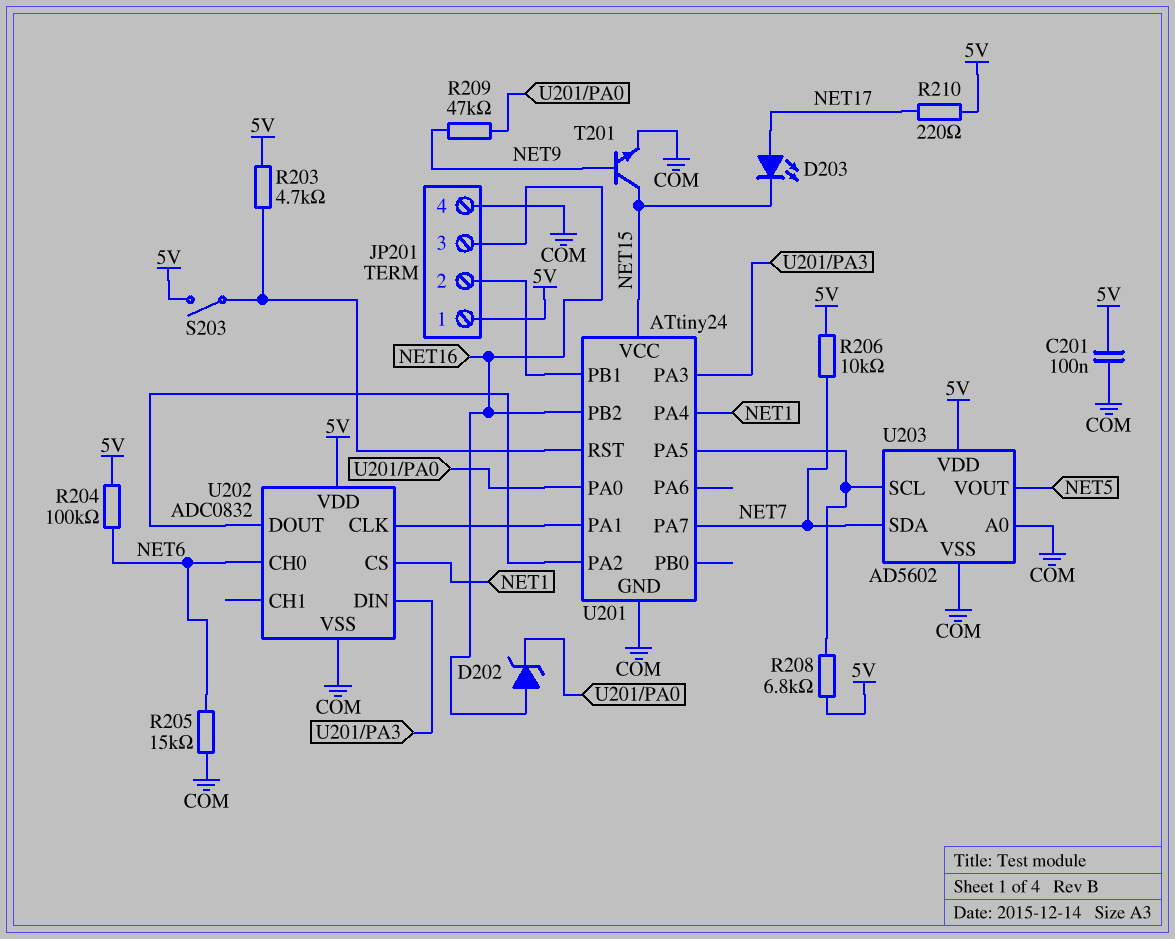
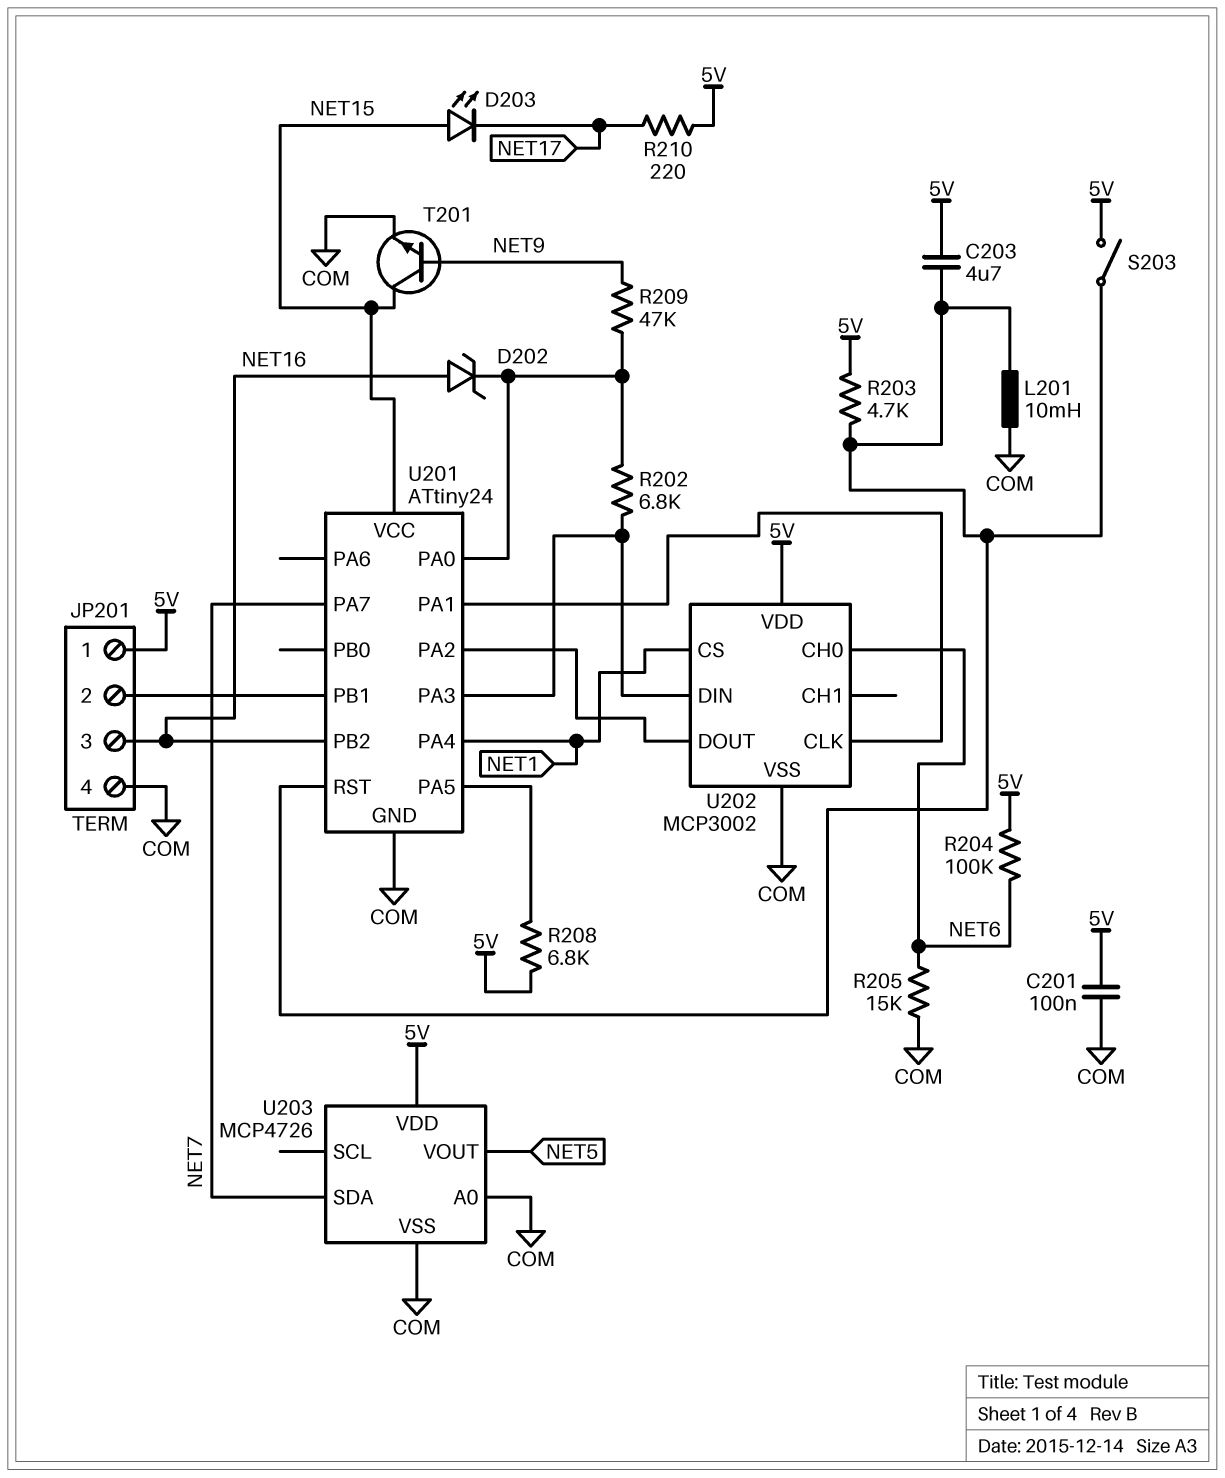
C203: none -> 4.7uF (5V, U201/RST)
D203: LED (A NET17, K NET15) -> LED (A NET15, K NET17)
L201: none -> 10mH (COM, U201/RST)
R202: none -> 6.8k (U201/PA0, U201/PA3)
R206: 10k (5V, NET7) -> none
U202: ADC0832 -> MCP3002
U203: AD5602 -> MCP4726
U203 pin SCL: U201/PA5 -> none

